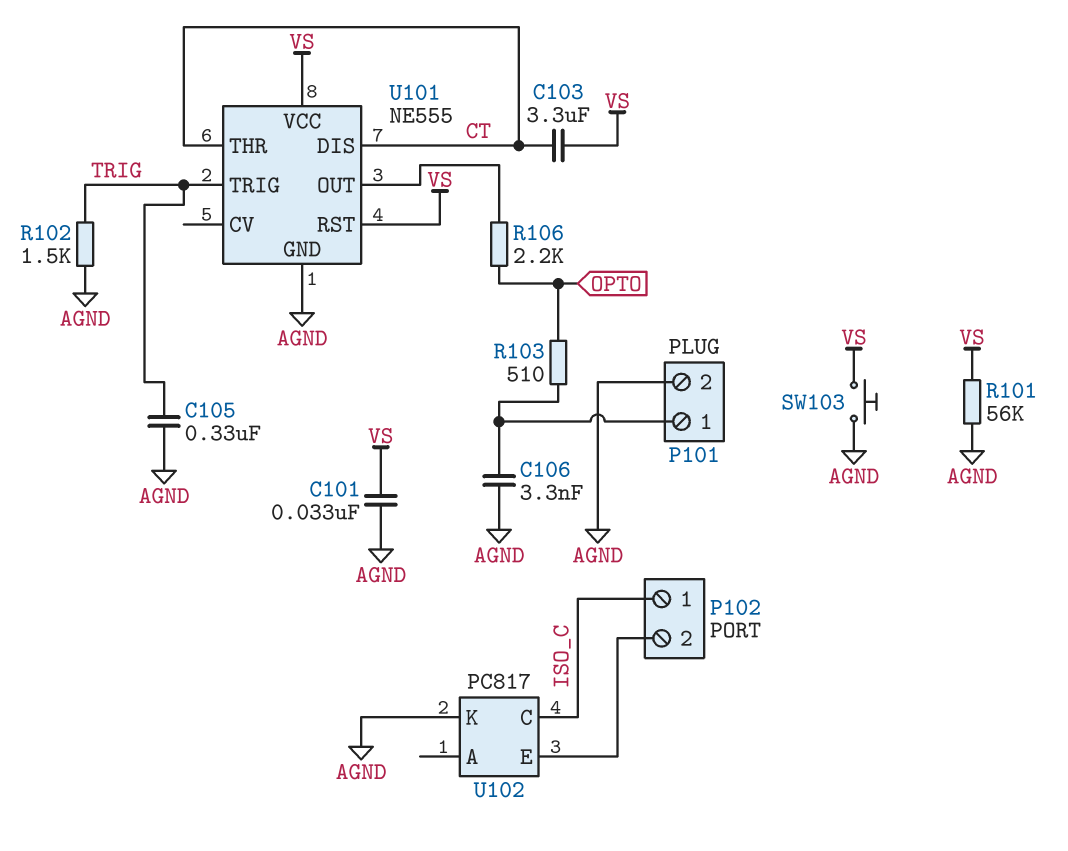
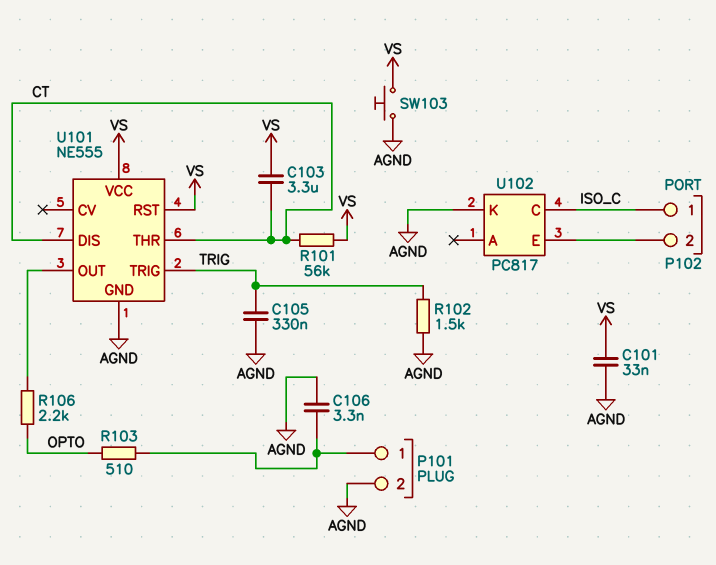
R101: 56k (AGND, VS) -> 56k (CT, VS)

